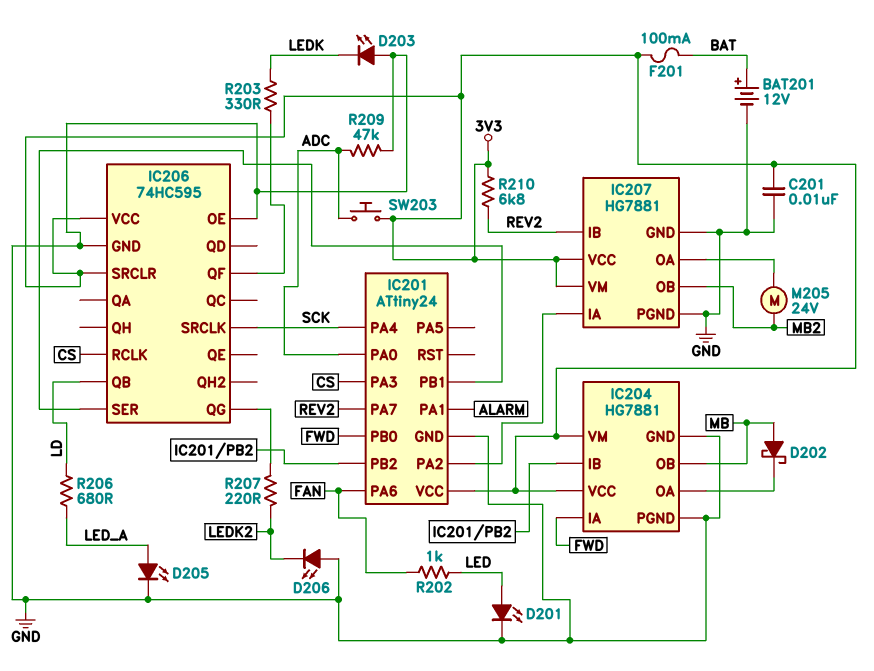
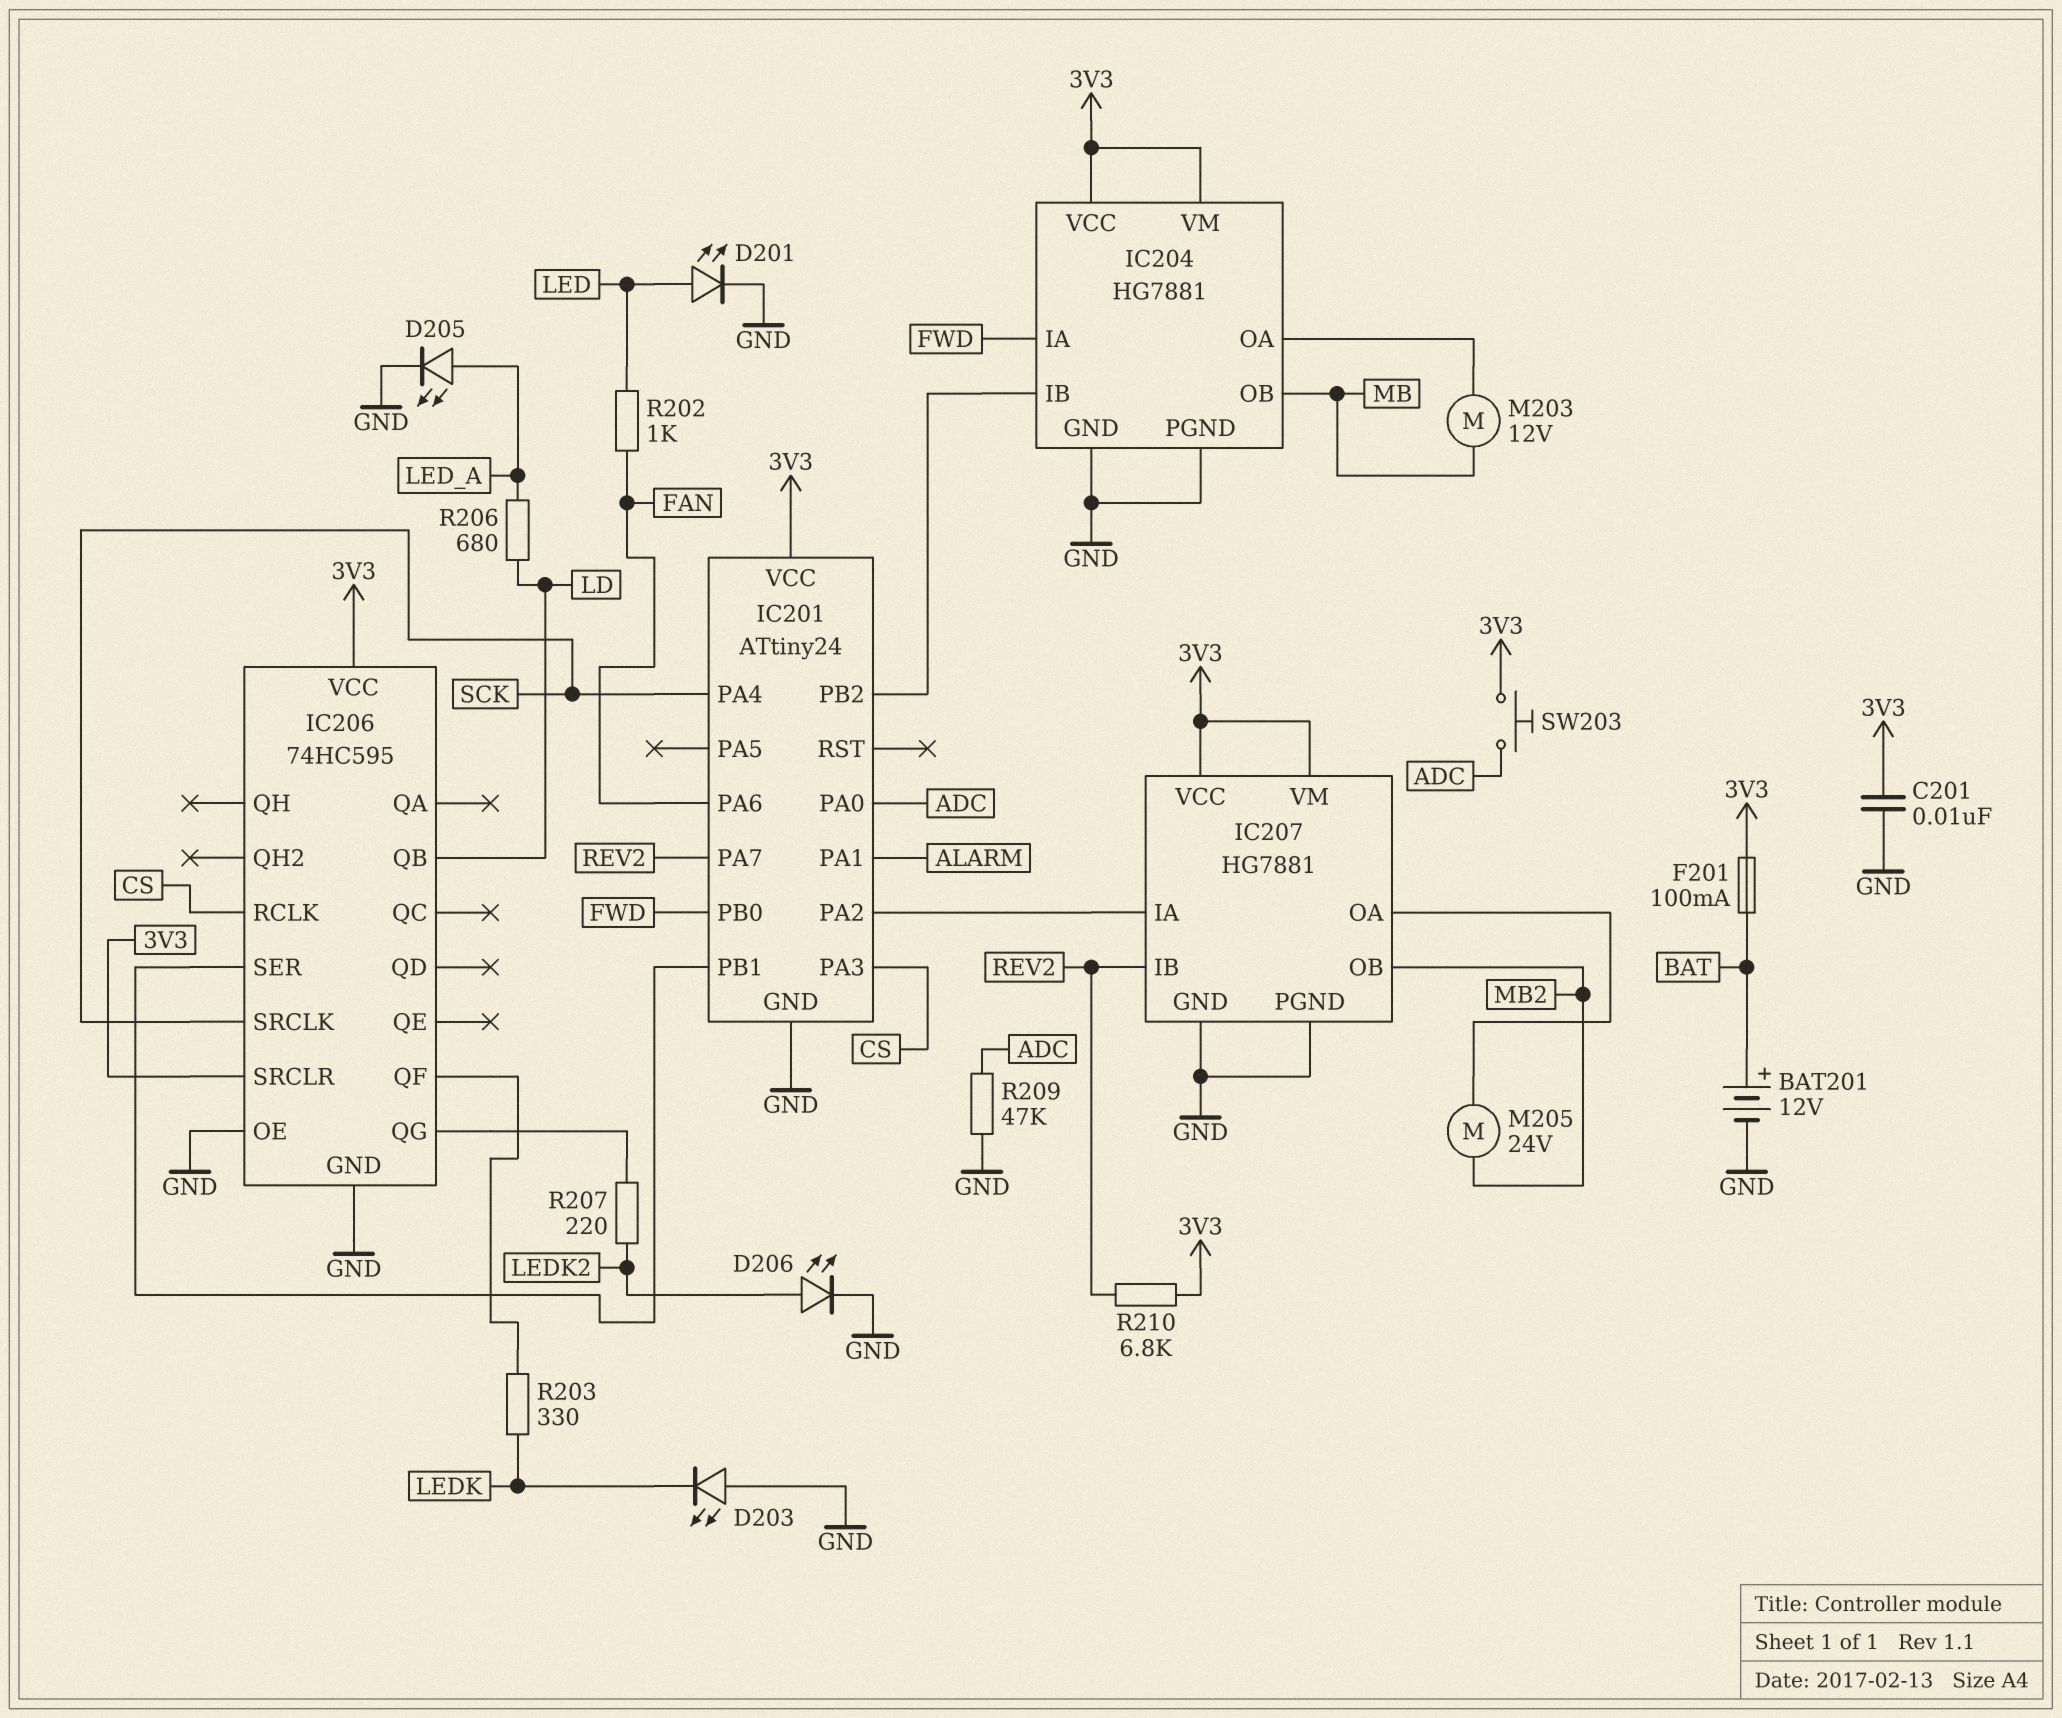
D202: schottky (A MB, K IC204/OA) -> none
D206: LED (A GND, K LEDK2) -> LED (A LEDK2, K GND)
M203: none -> motor 12V (IC204/OA, MB)

